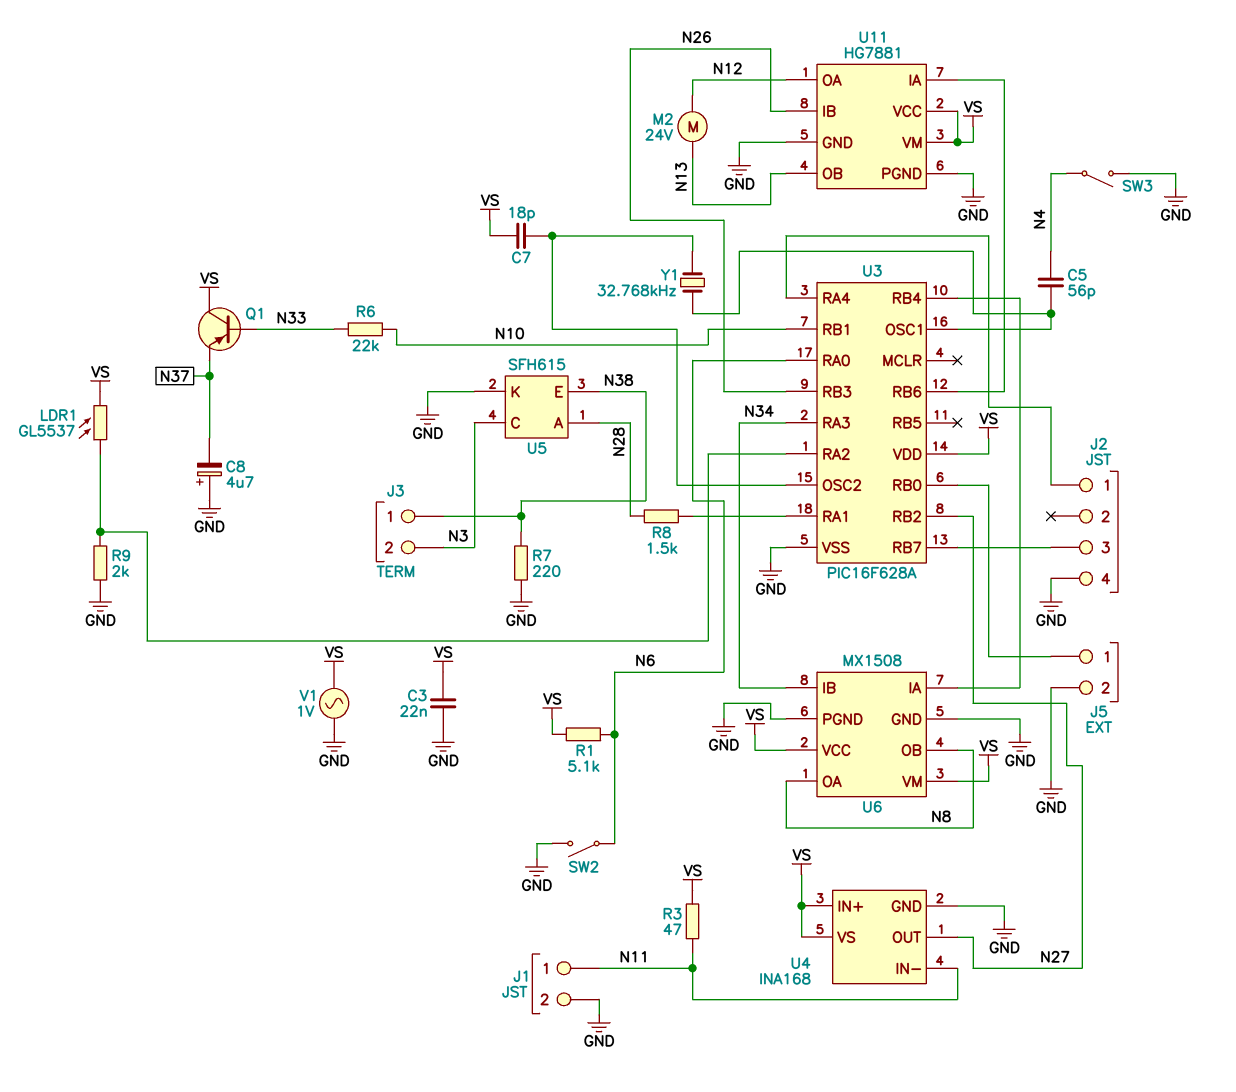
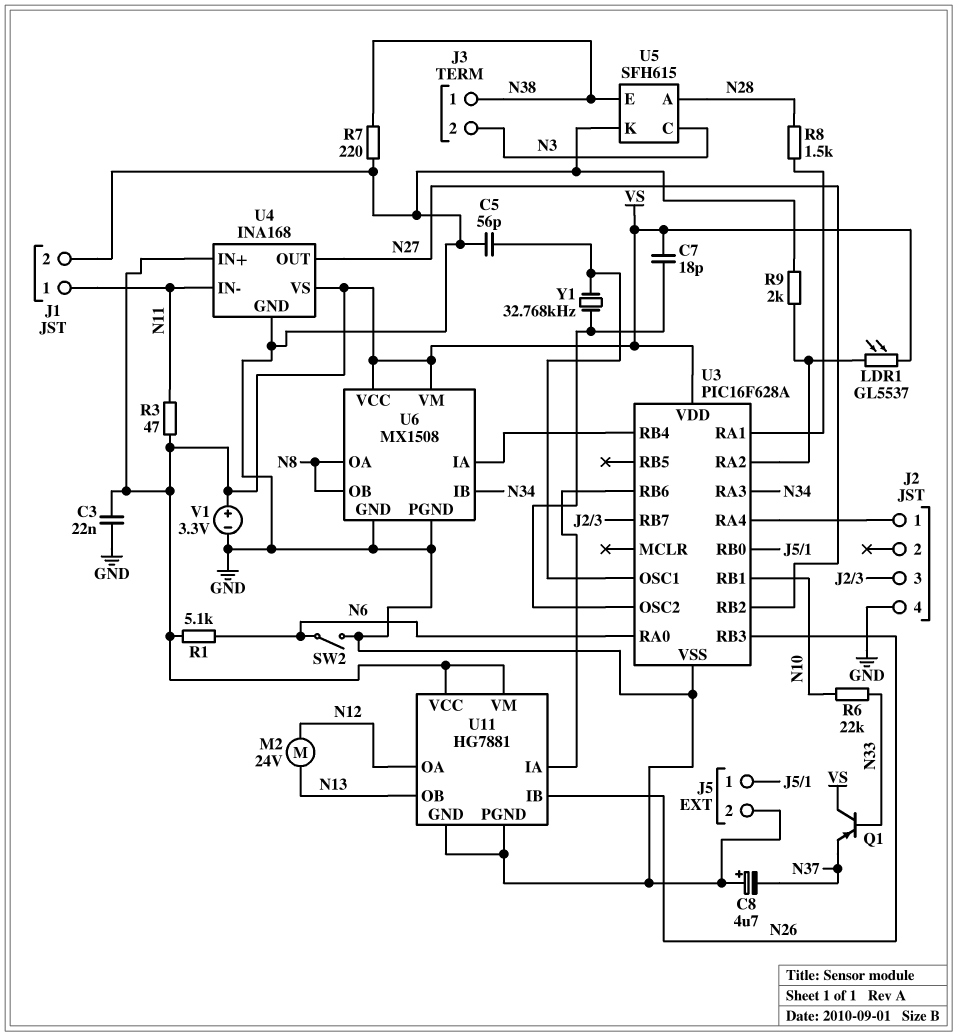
C5: 56pF (N4, U3/OSC1) -> 56pF (GND, U3/OSC1)
SW3: switch (GND, N4) -> none
V1: AC 1V (GND, VS) -> 3.3V (plus VS, minus GND)

